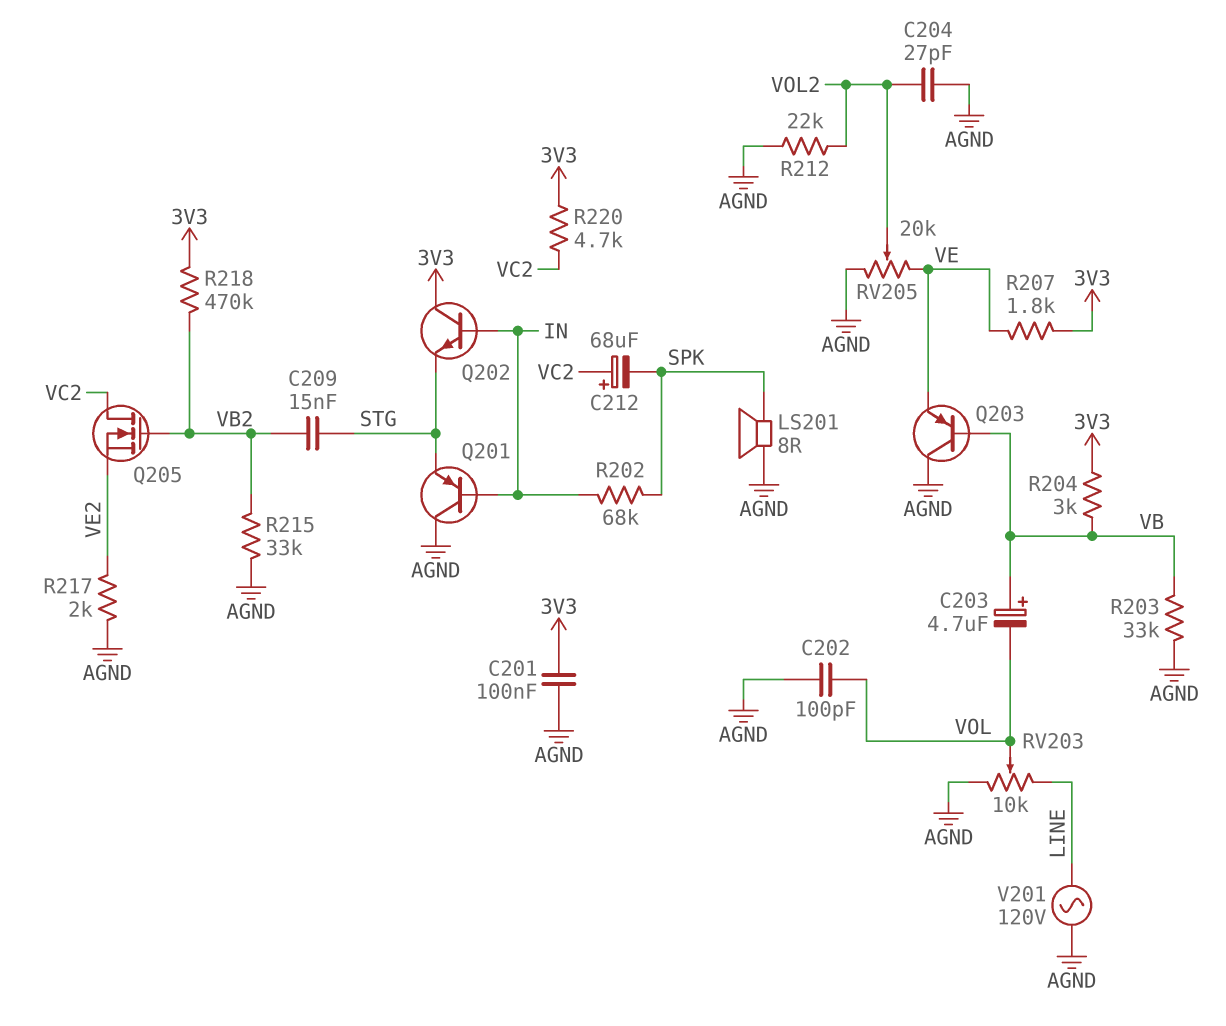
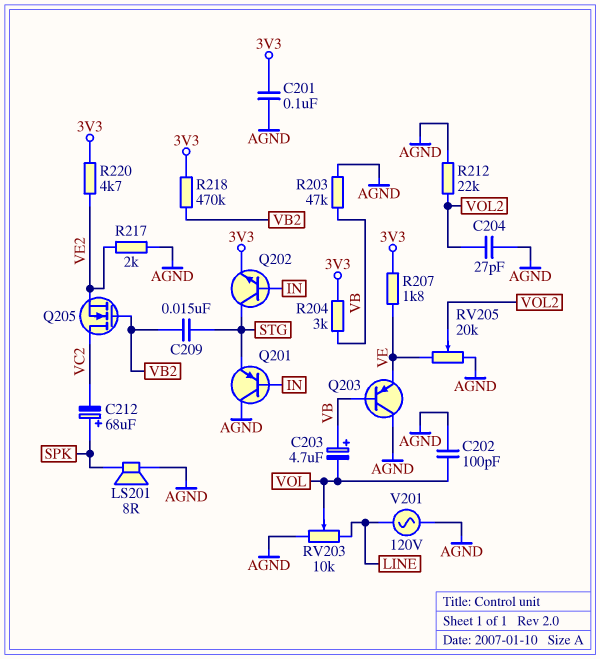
C212: 68uF (plus VC2, minus SPK) -> 68uF (plus SPK, minus VC2)
Q202: NPN (B IN, C 3V3, E STG) -> NPN (B IN, C STG, E 3V3)
R202: 68k (IN, SPK) -> none
R203: 33k (AGND, VB) -> 47k (AGND, VB)
R215: 33k (AGND, VB2) -> none
R220: 4.7k (3V3, VC2) -> 4.7k (3V3, VE2)

